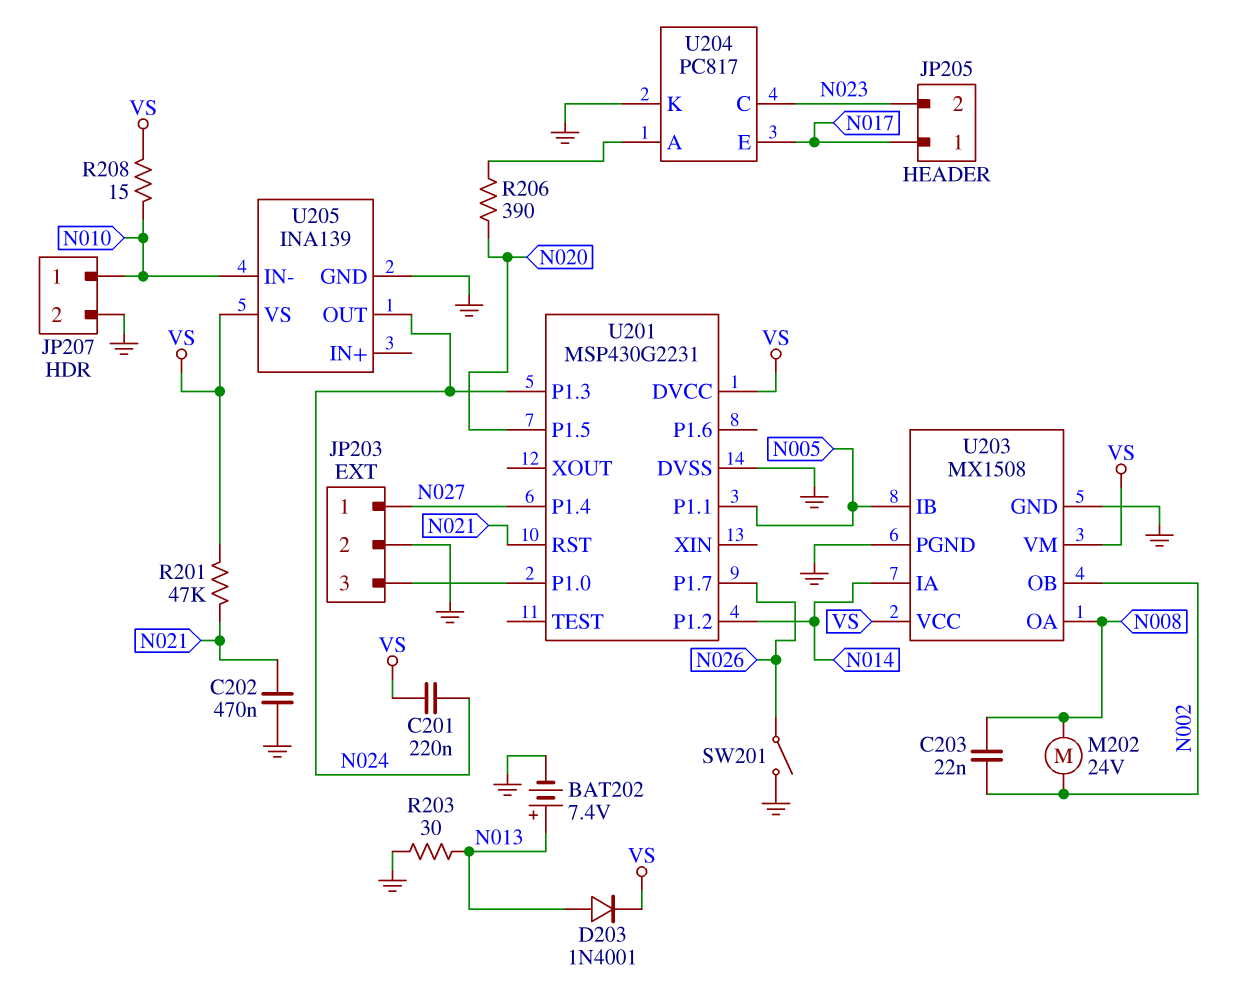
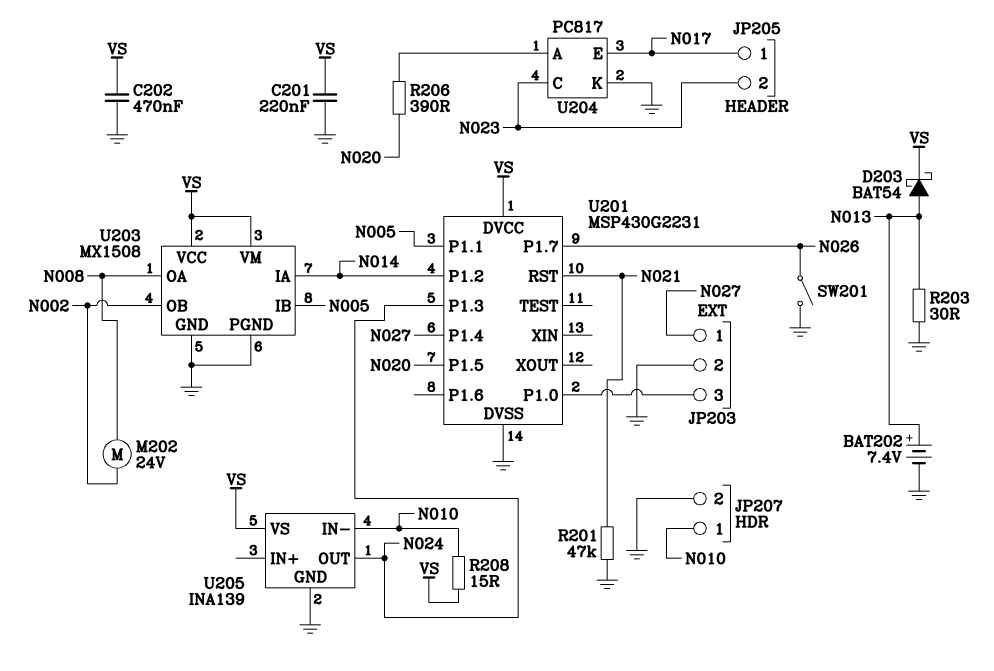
C201: 220nF (N024, VS) -> 220nF (GND, VS)
C202: 470nF (GND, N021) -> 470nF (GND, VS)
C203: 22nF (N002, N008) -> none
D203: diode 1N4001 (A N013, K VS) -> schottky BAT54 (A N013, K VS)
R201: 47k (N021, VS) -> 47k (GND, N021)

